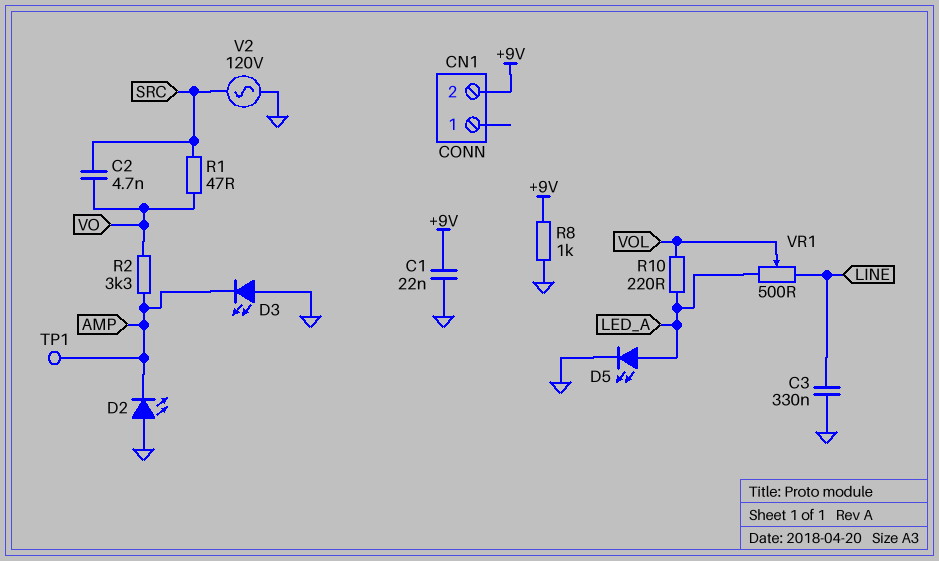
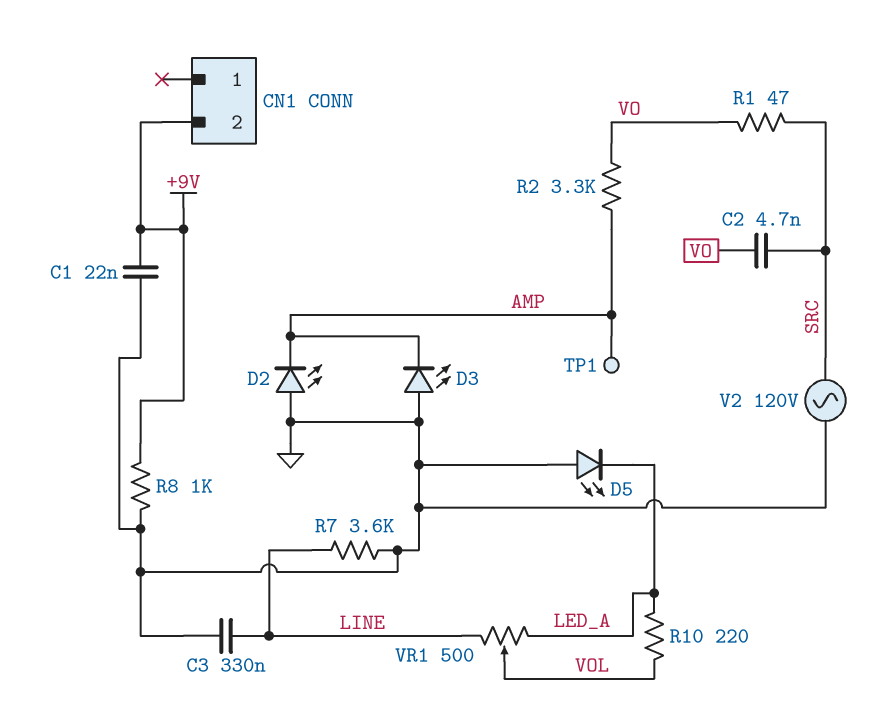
D5: LED (A LED_A, K GND) -> LED (A GND, K LED_A)
R7: none -> 3.6k (GND, LINE)

